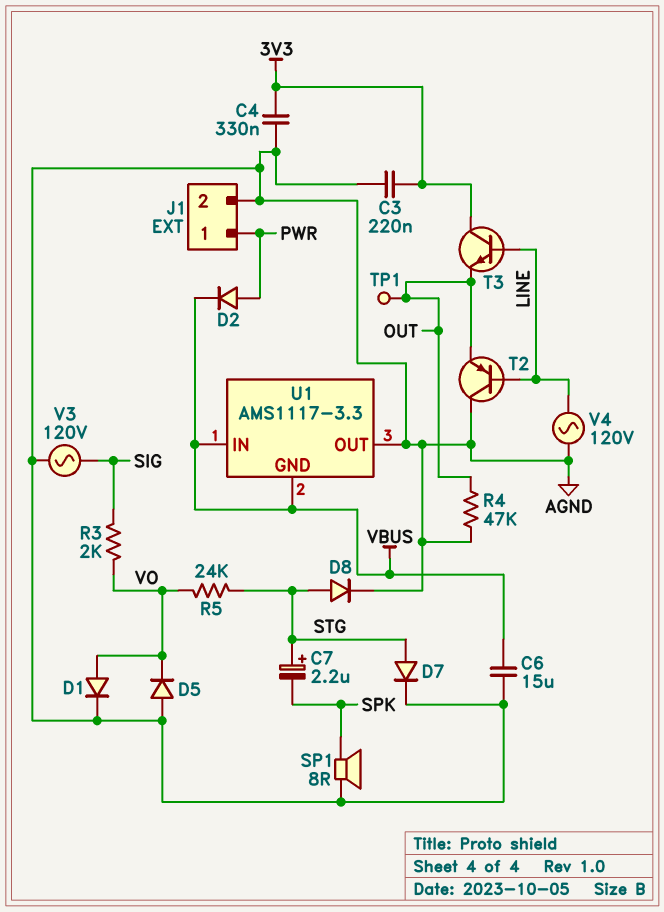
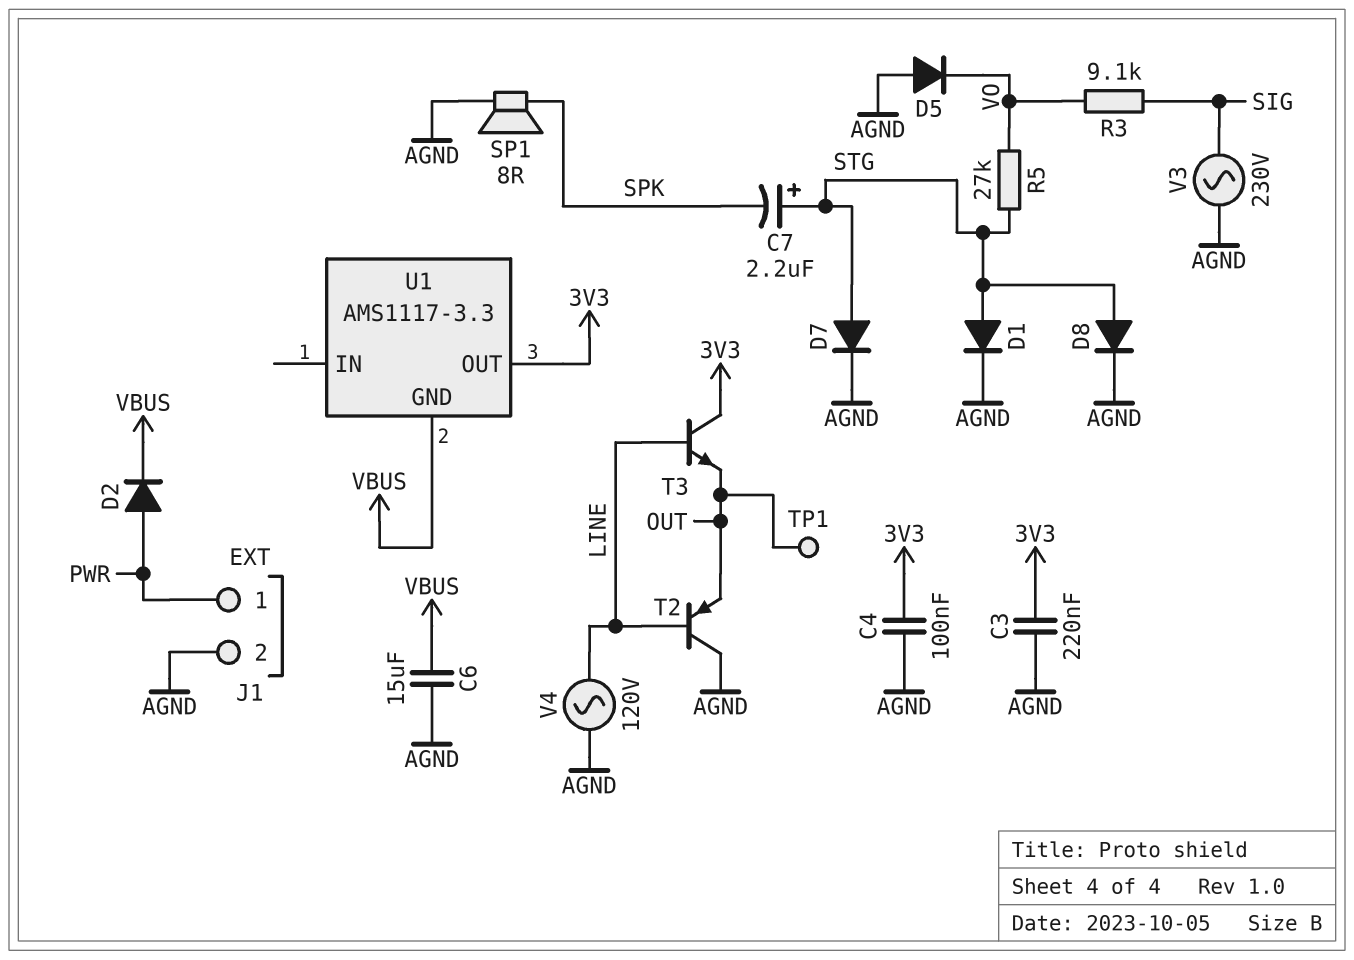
C4: 330nF (3V3, AGND) -> 100nF (3V3, AGND)
D1: diode (A VO, K AGND) -> diode (A STG, K AGND)
R3: 2k (SIG, VO) -> 9.1k (SIG, VO)
R4: 47k (AGND, OUT) -> none
R5: 24k (STG, VO) -> 27k (STG, VO)
U1 pin IN: VBUS -> none
U1 pin OUT: AGND -> 3V3
V3: AC 120V (AGND, SIG) -> AC 230V (AGND, SIG)

